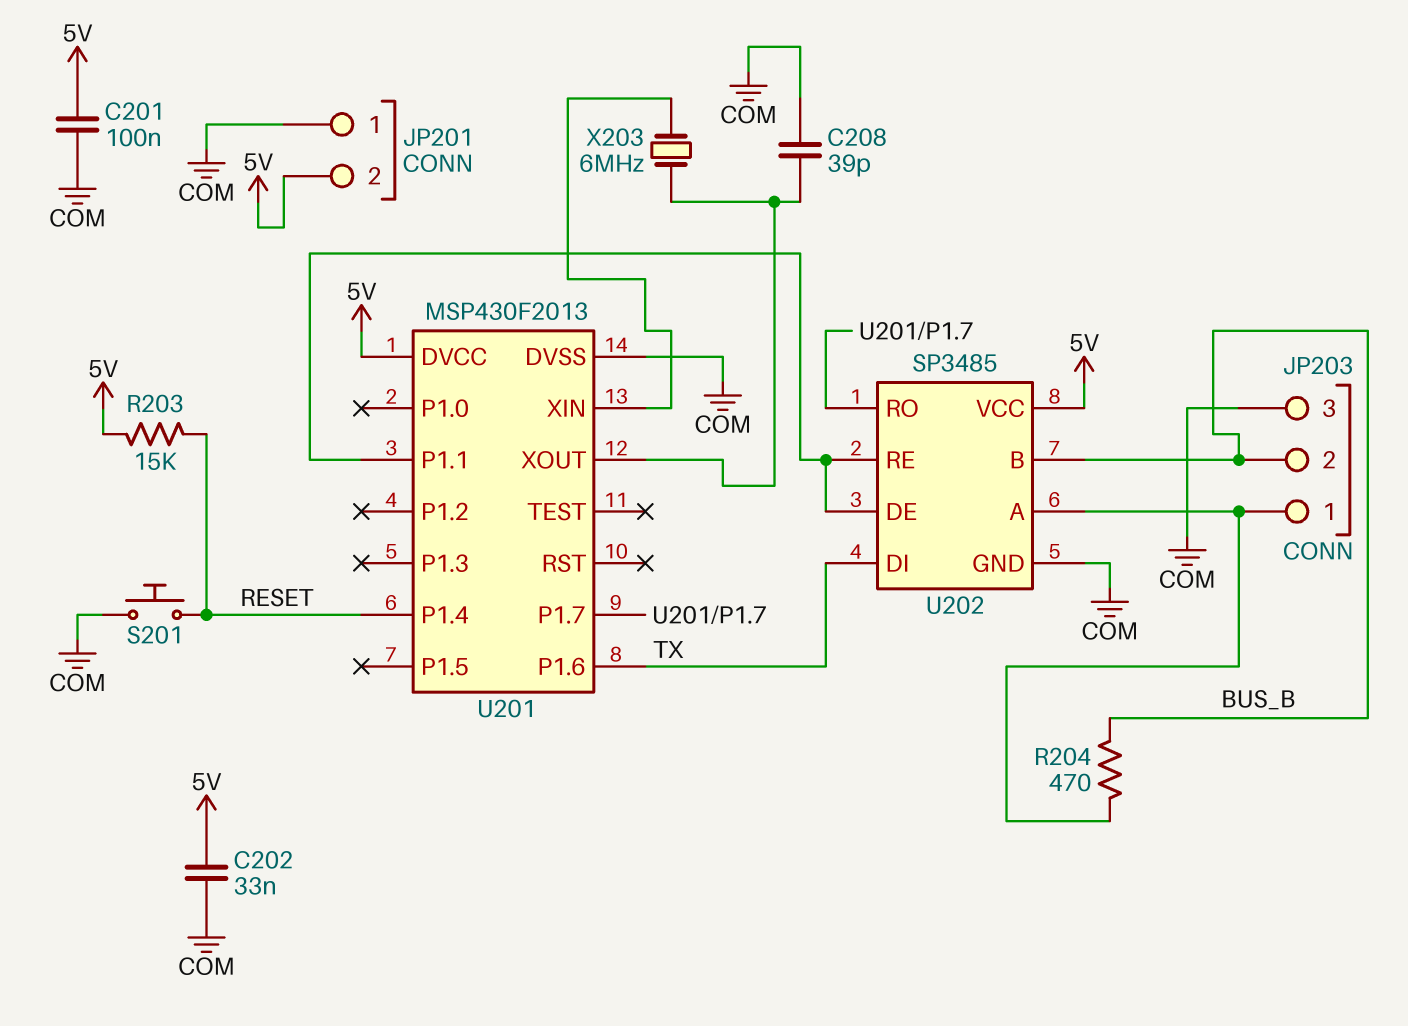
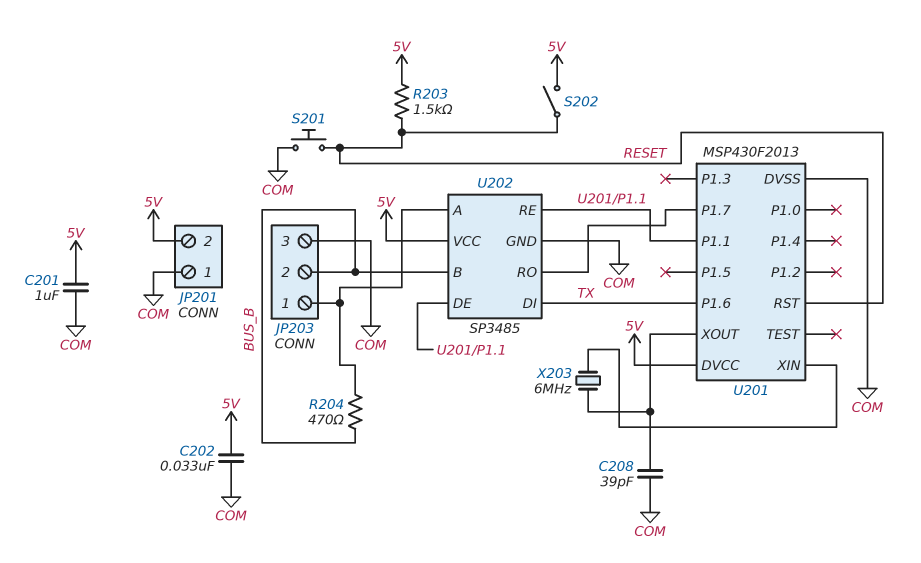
C201: 100nF (5V, COM) -> 1uF (5V, COM)
R203: 15k (5V, RESET) -> 1.5k (5V, RESET)
S202: none -> switch (5V, RESET)
U201 pin P1.4: RESET -> none
U201 pin RST: none -> RESET

